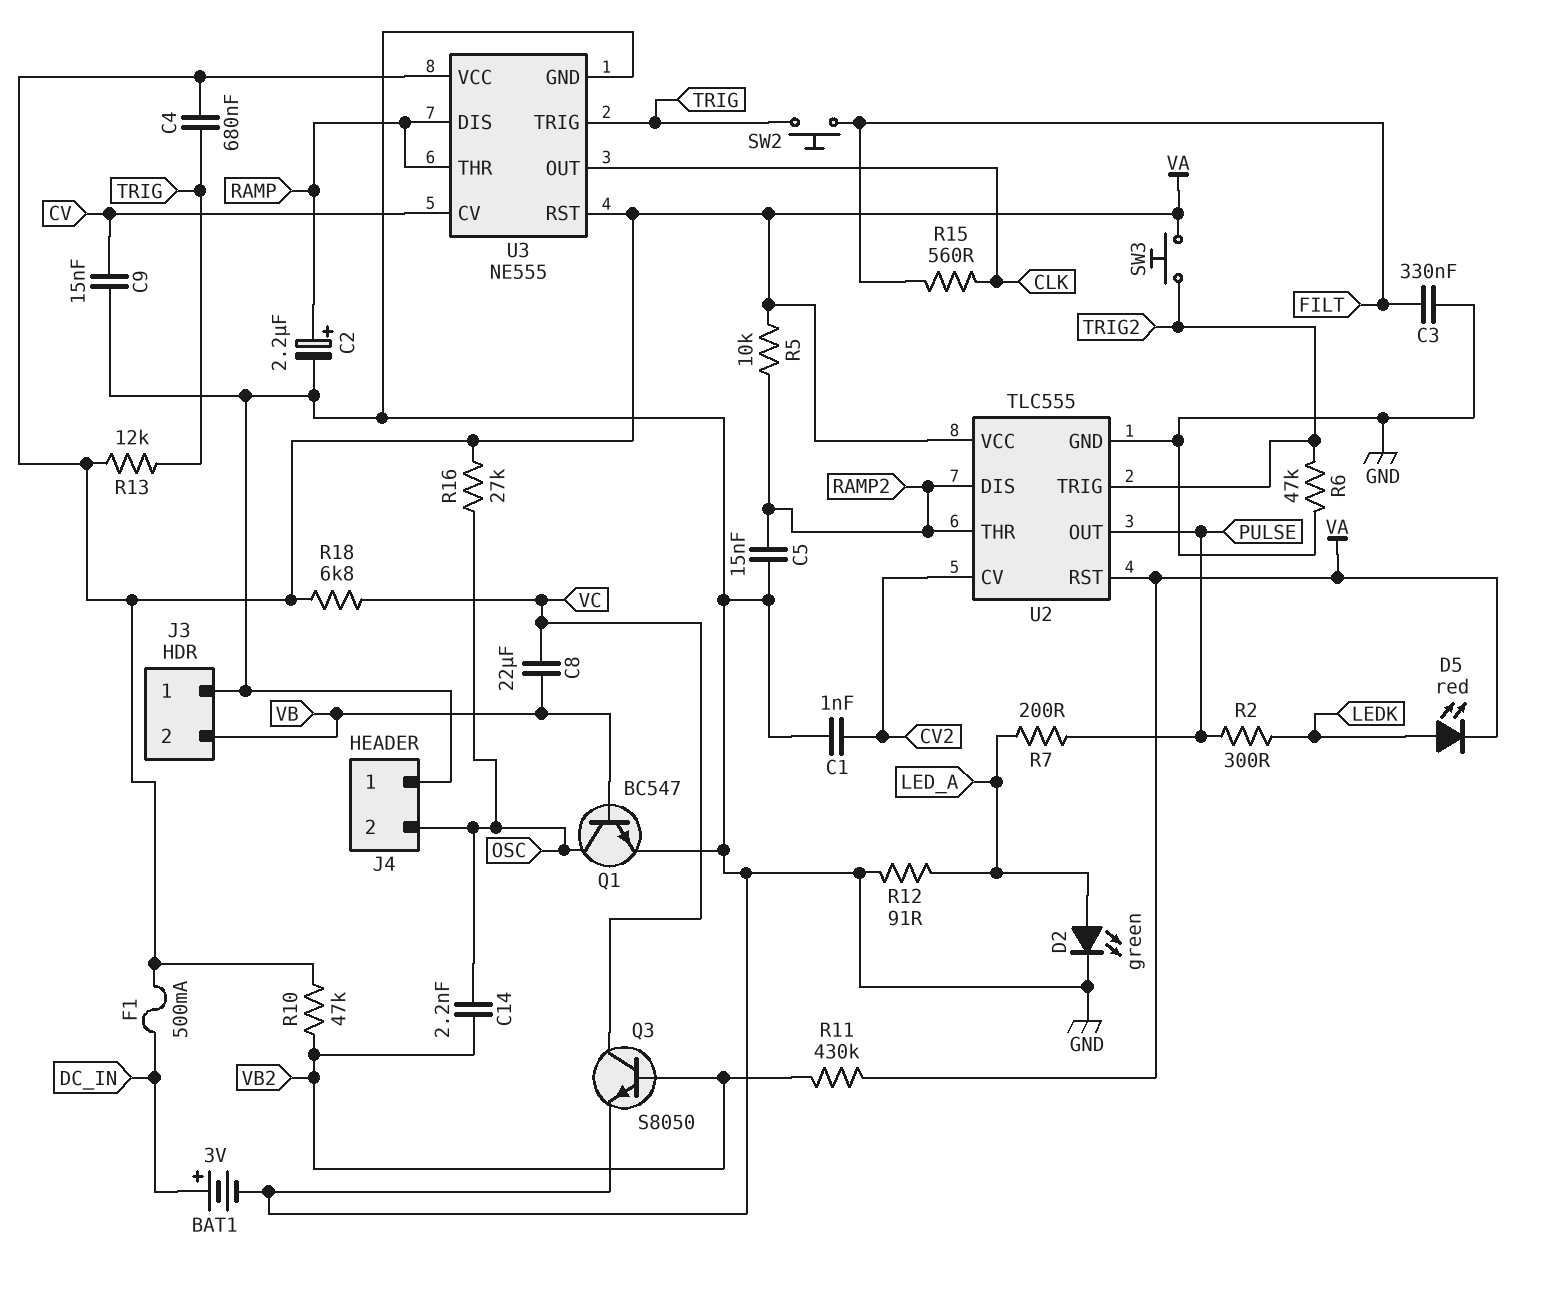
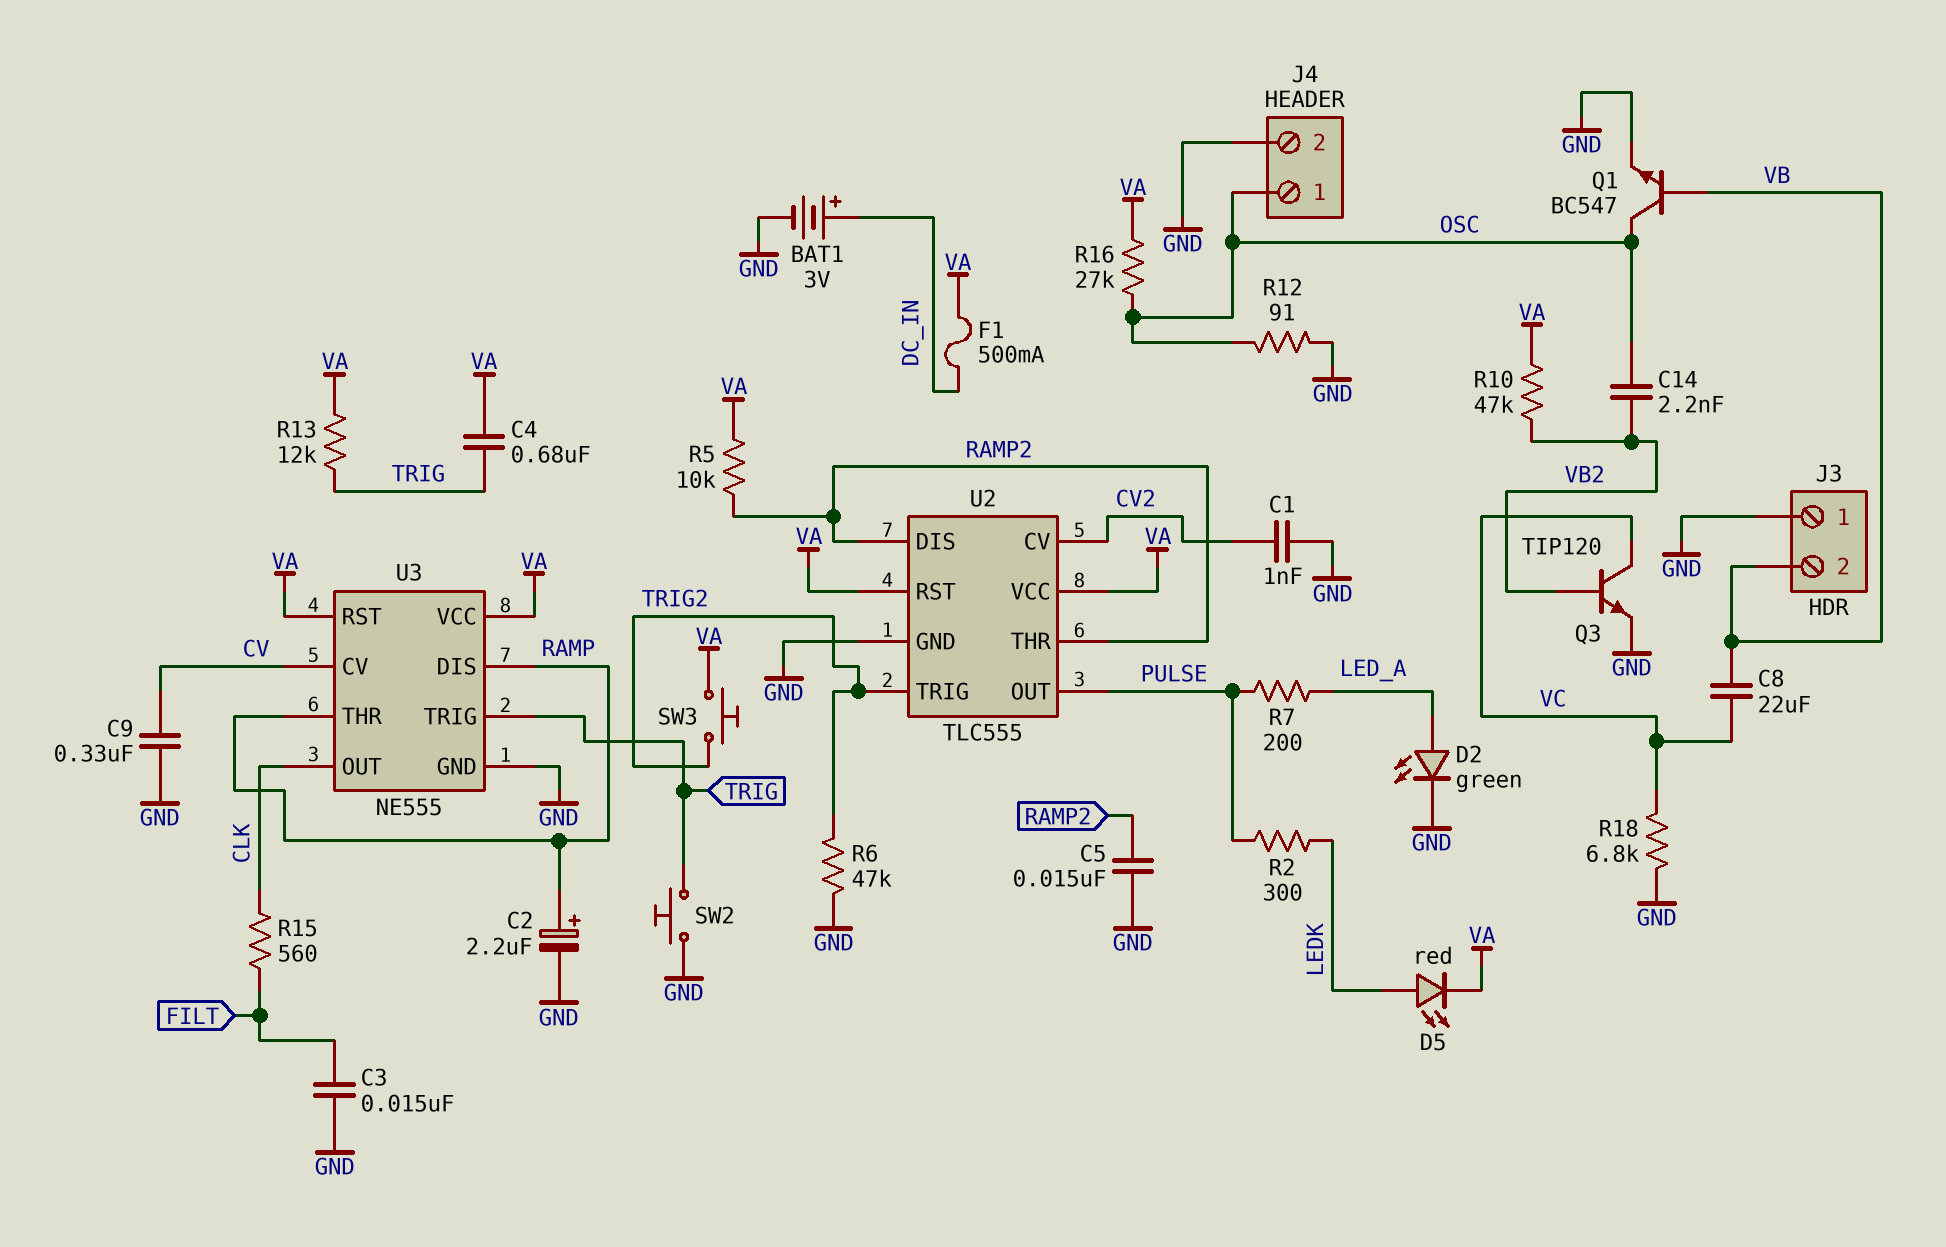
C3: 330nF (FILT, GND) -> 15nF (FILT, GND)
C9: 15nF (CV, GND) -> 330nF (CV, GND)
J4 pin 1: GND -> OSC
J4 pin 2: OSC -> GND
Q3: NPN S8050 (B VB2, C VC, E GND) -> NPN TIP120 (B VB2, C VC, E GND)
R11: 430k (VA, VB2) -> none
R12: 91 (GND, LED_A) -> 91 (GND, OSC)
R18: 6.8k (VA, VC) -> 6.8k (GND, VC)
SW2: button (FILT, TRIG) -> button (GND, TRIG)

